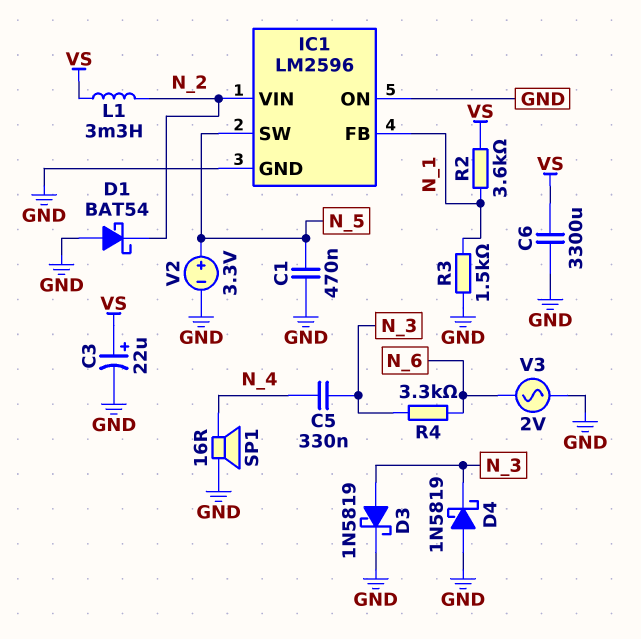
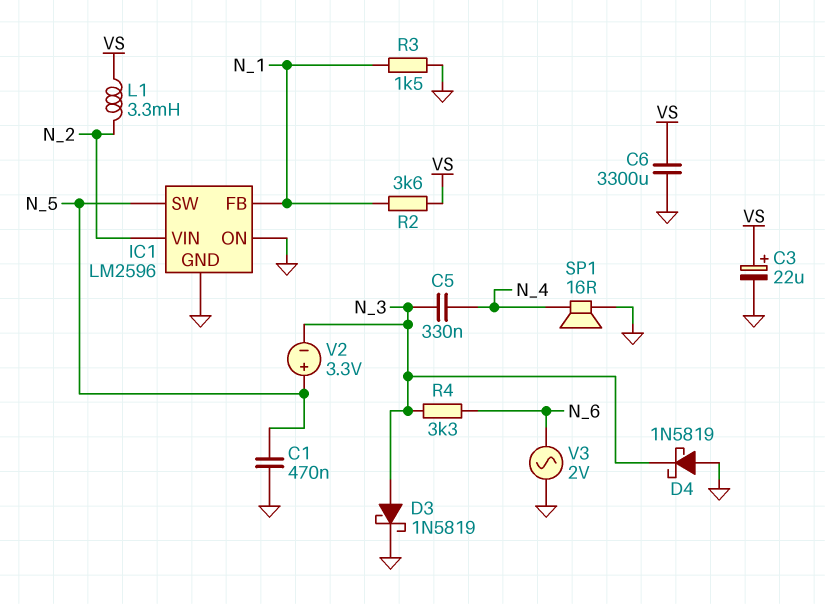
D1: schottky BAT54 (A GND, K N_2) -> none
V2: 3.3V (plus N_5, minus GND) -> 3.3V (plus N_5, minus N_3)

